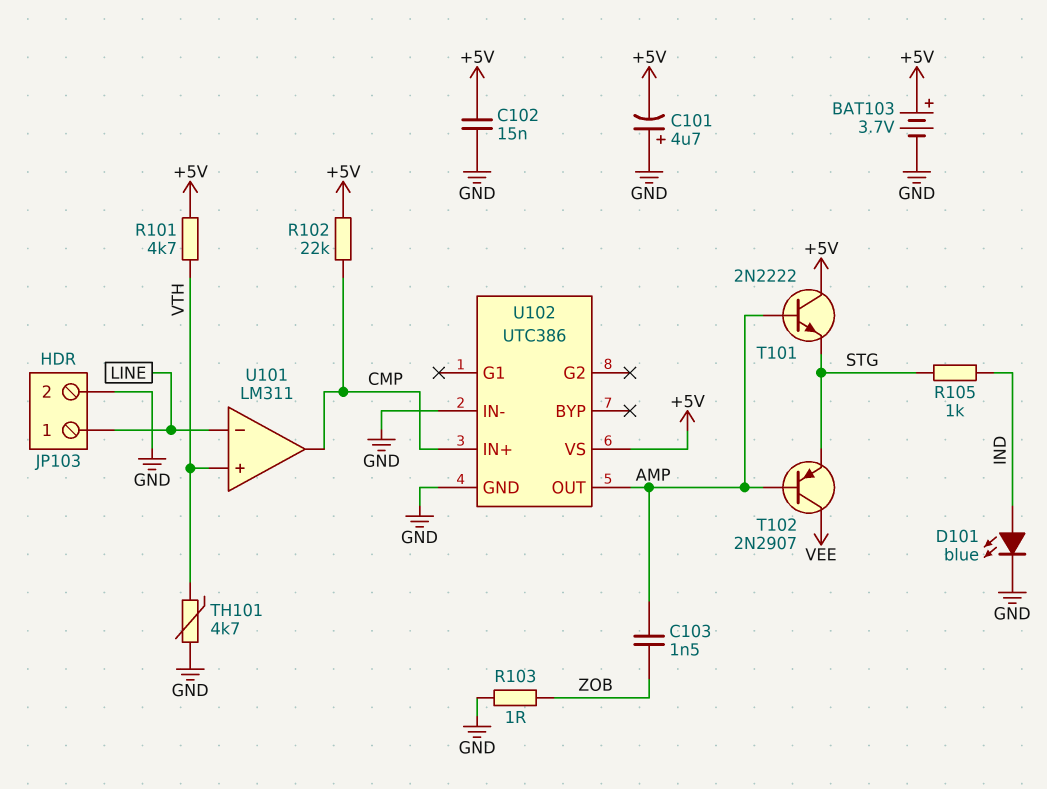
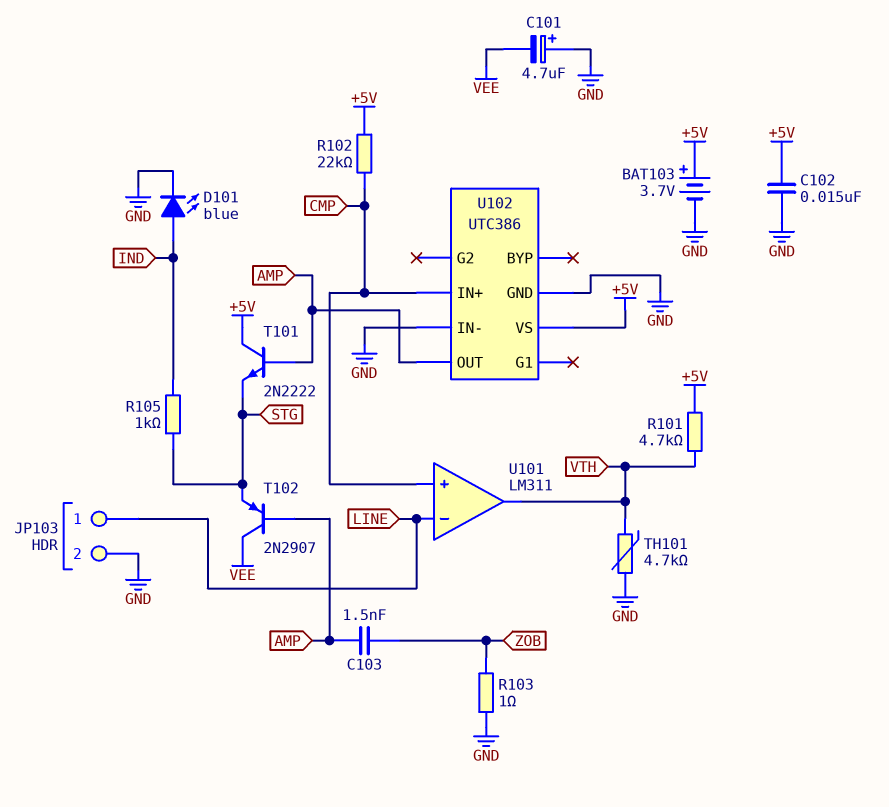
C101: 4.7uF (plus GND, minus +5V) -> 4.7uF (plus GND, minus VEE)
U101 pin in+: VTH -> CMP
U101 pin out: CMP -> VTH

